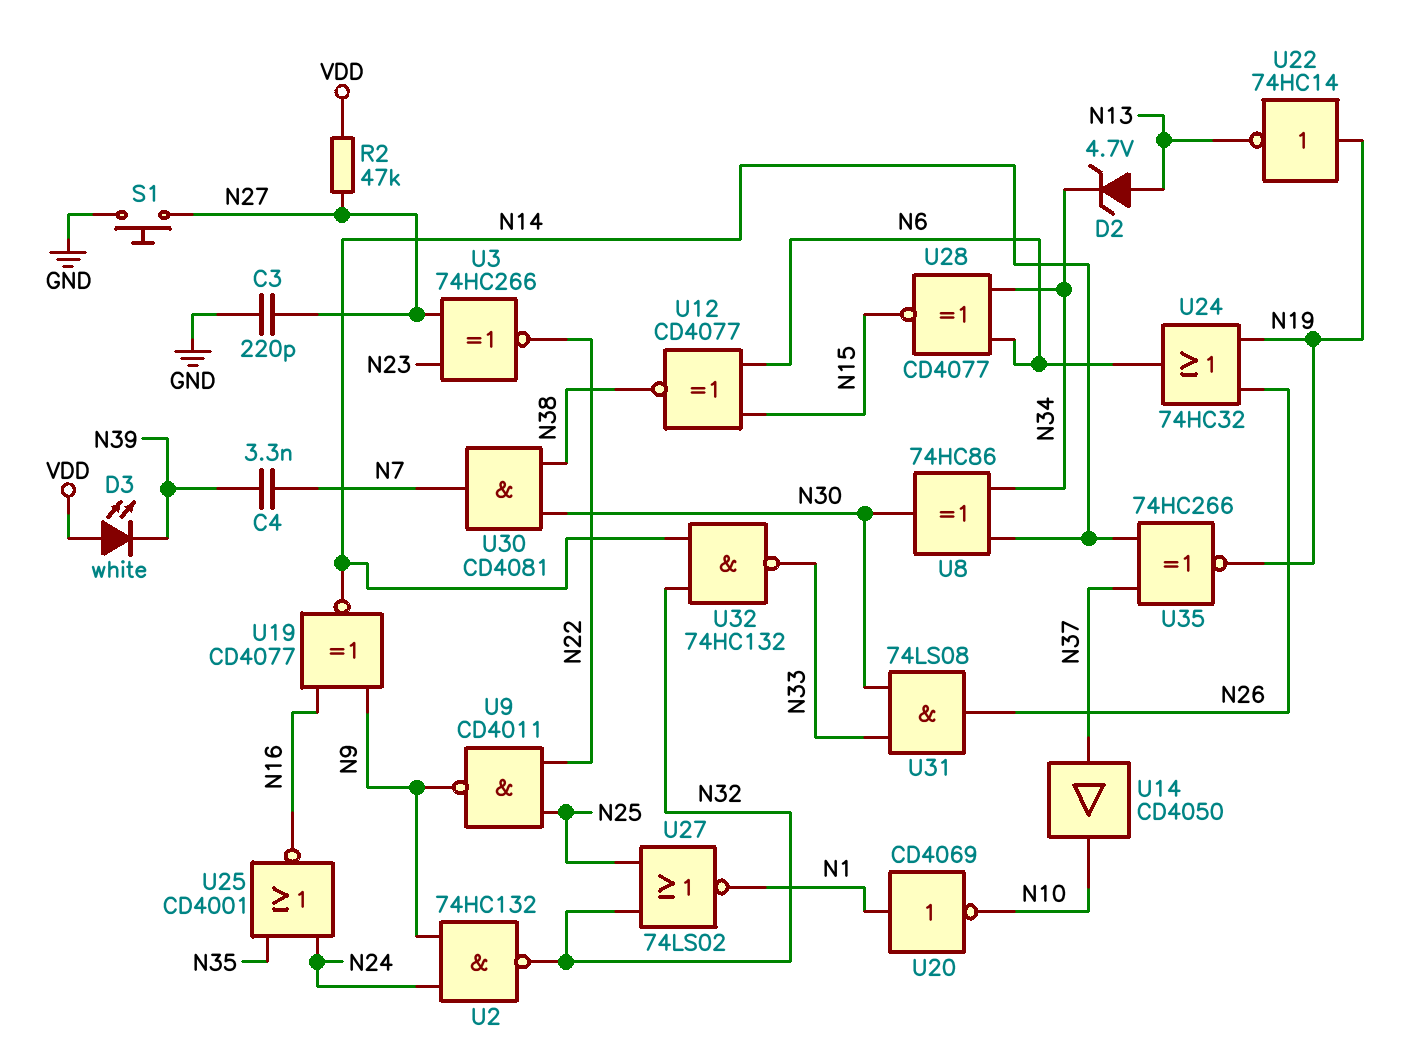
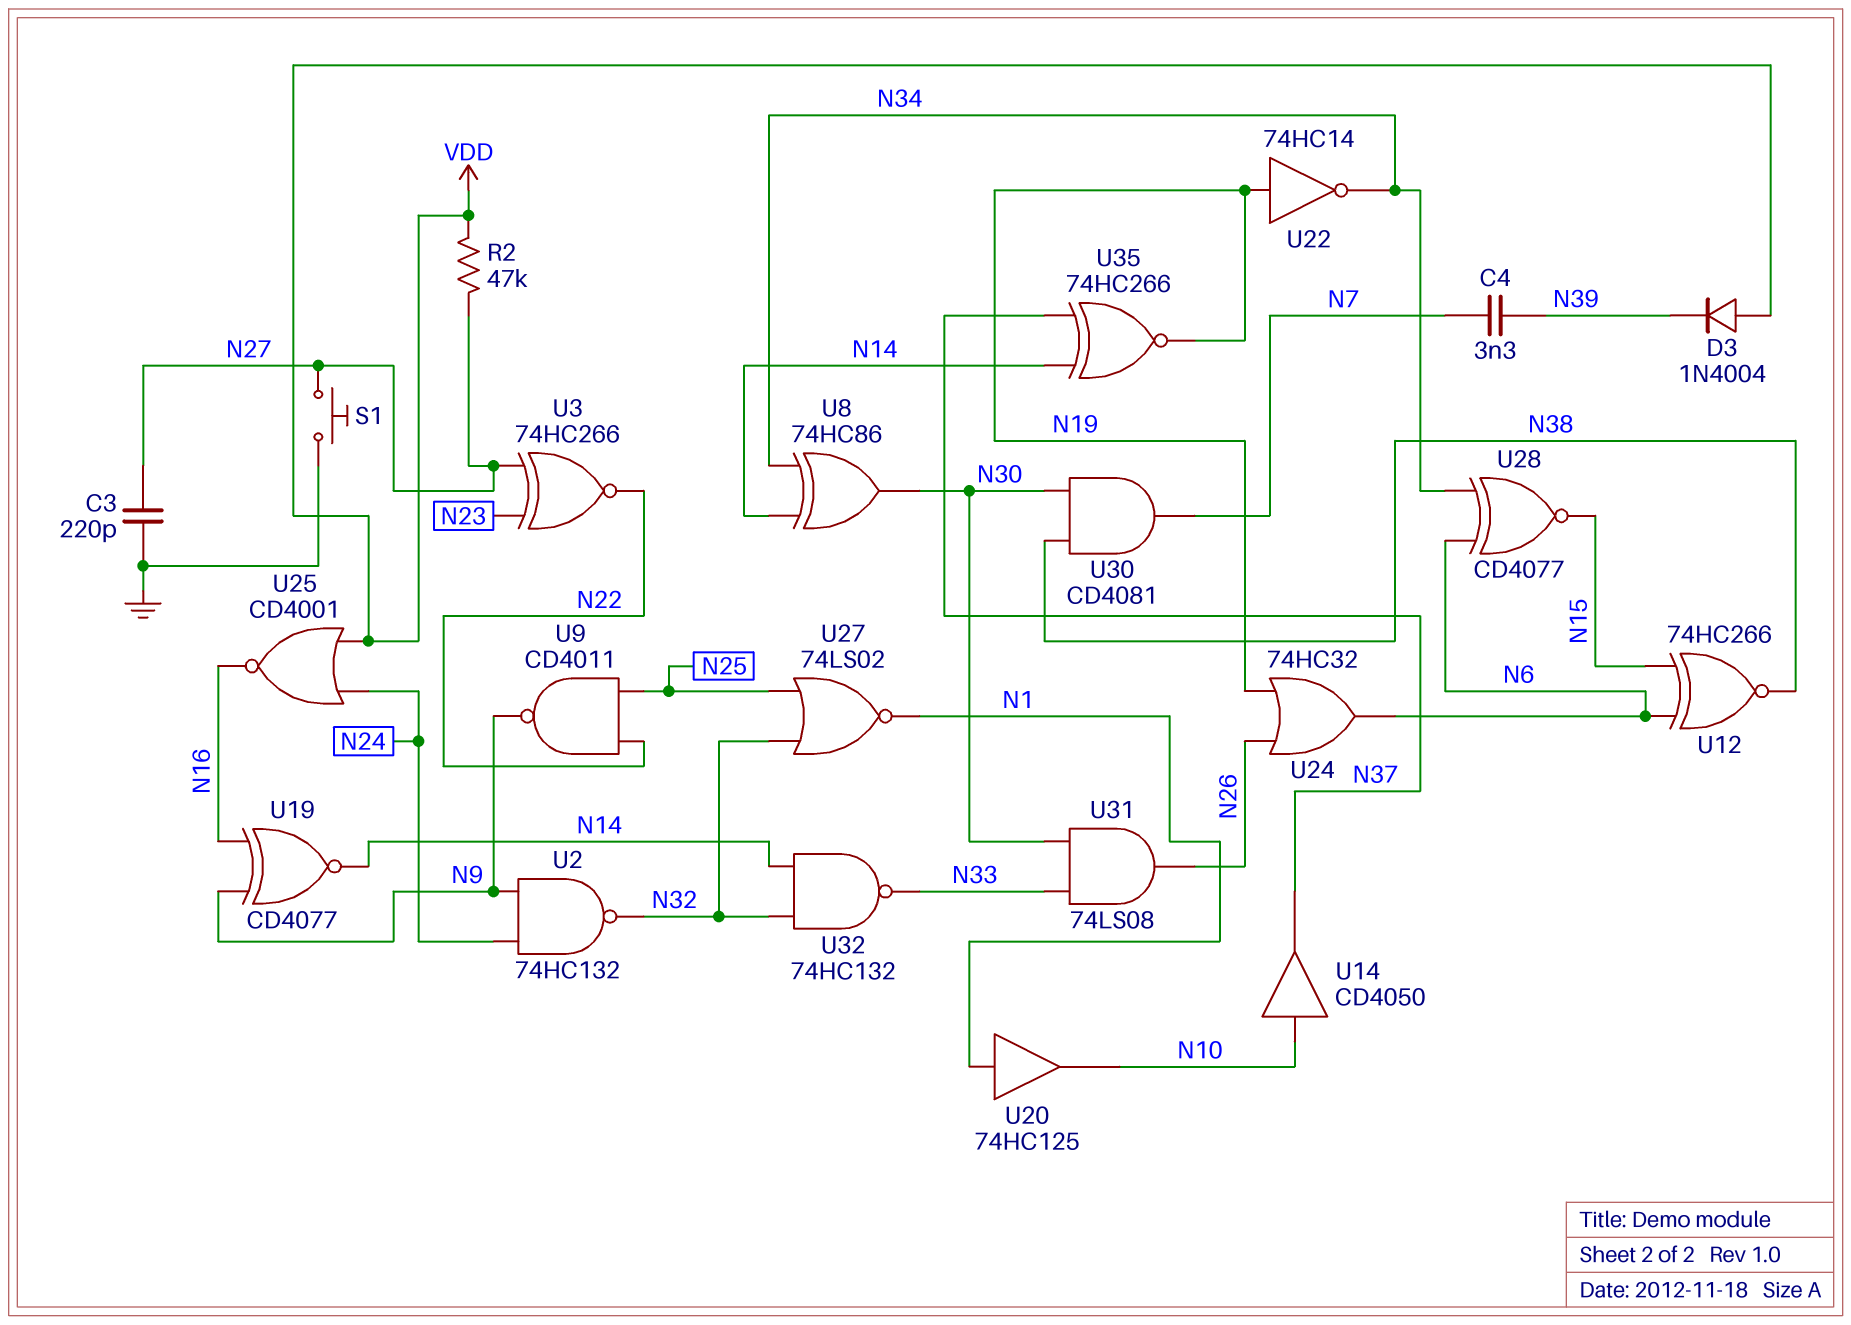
D2: zener 4.7V (A N13, K N34) -> none
D3: LED white (A VDD, K N39) -> diode 1N4004 (A VDD, K N39)
U12: XNOR CD4077 (in N6, in N15, out N38) -> XNOR 74HC266 (in N6, in N15, out N38)
U14: buffer CD4050 (in N37, out N10) -> buffer CD4050 (in N10, out N37)
U20: NOT CD4069 (in N1, out N10) -> buffer 74HC125 (in N1, out N10)
U22: NOT 74HC14 (in N19, out N13) -> NOT 74HC14 (in N19, out N34)
U25: NOR CD4001 (in N24, in N35, out N16) -> NOR CD4001 (in N24, in VDD, out N16)

